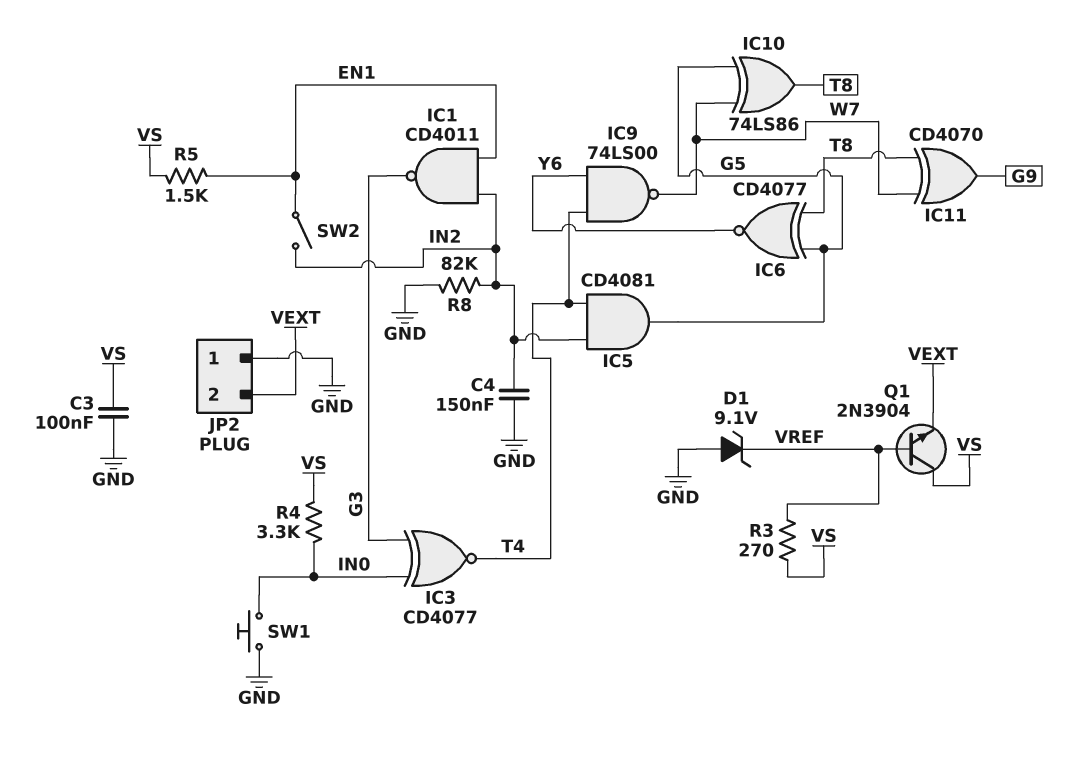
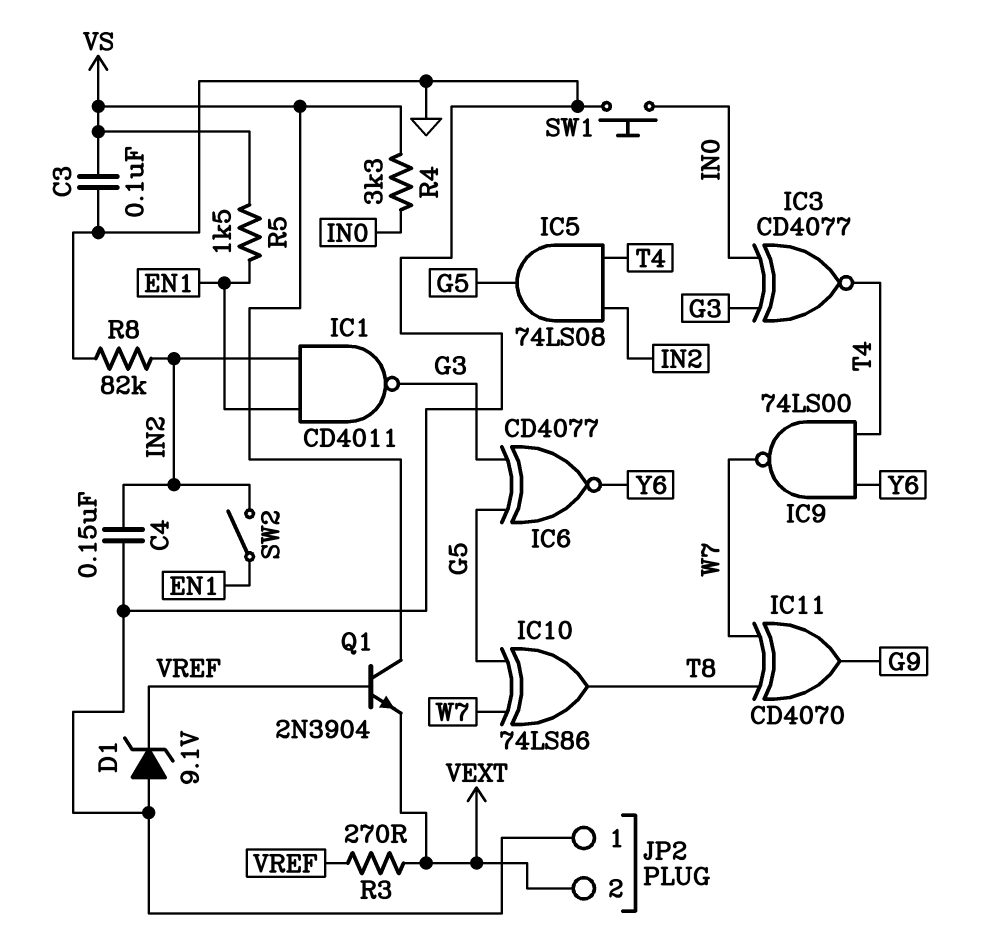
IC5: AND CD4081 (in IN2, in T4, out G5) -> AND 74LS08 (in IN2, in T4, out G5)
IC6: XNOR CD4077 (in G5, in T8, out Y6) -> XNOR CD4077 (in G3, in G5, out Y6)
R3: 270 (VREF, VS) -> 270 (VEXT, VREF)

